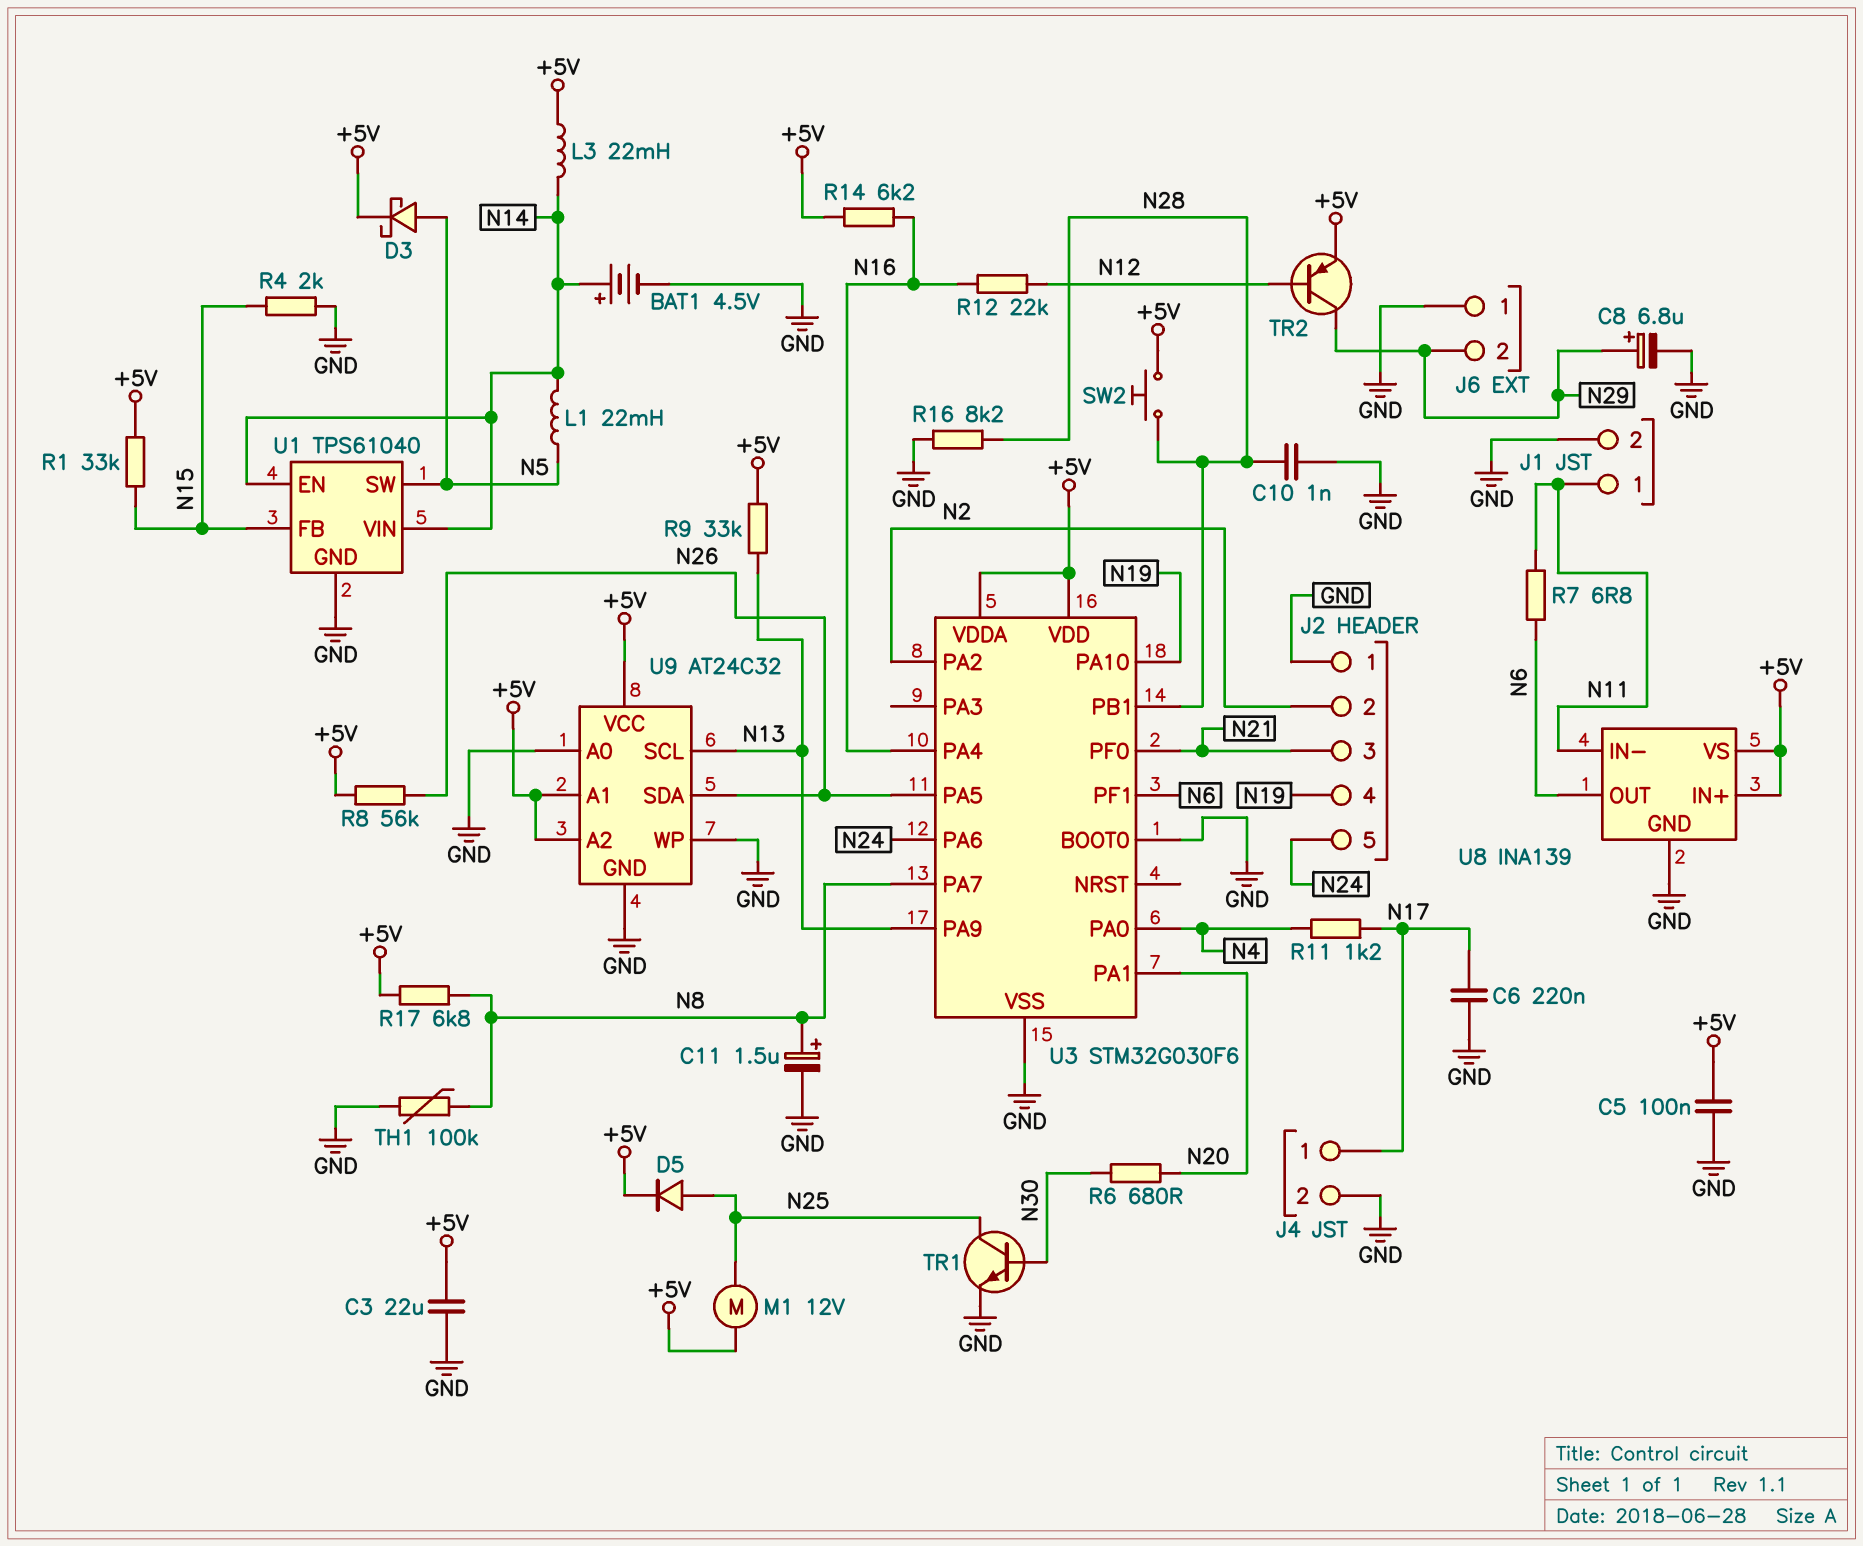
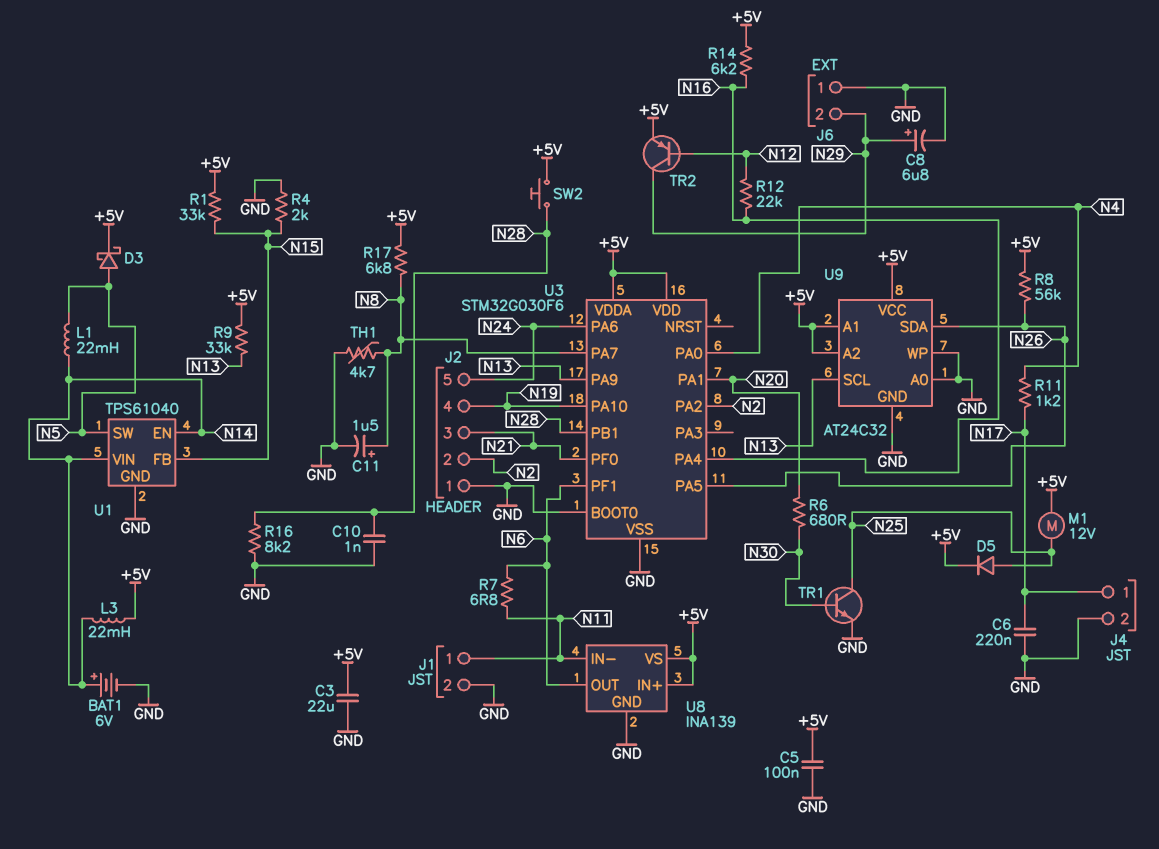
BAT1: 4.5V (plus N14, minus GND) -> 6V (plus N14, minus GND)
TH1: 100k (GND, N8) -> 4.7k (GND, N8)

